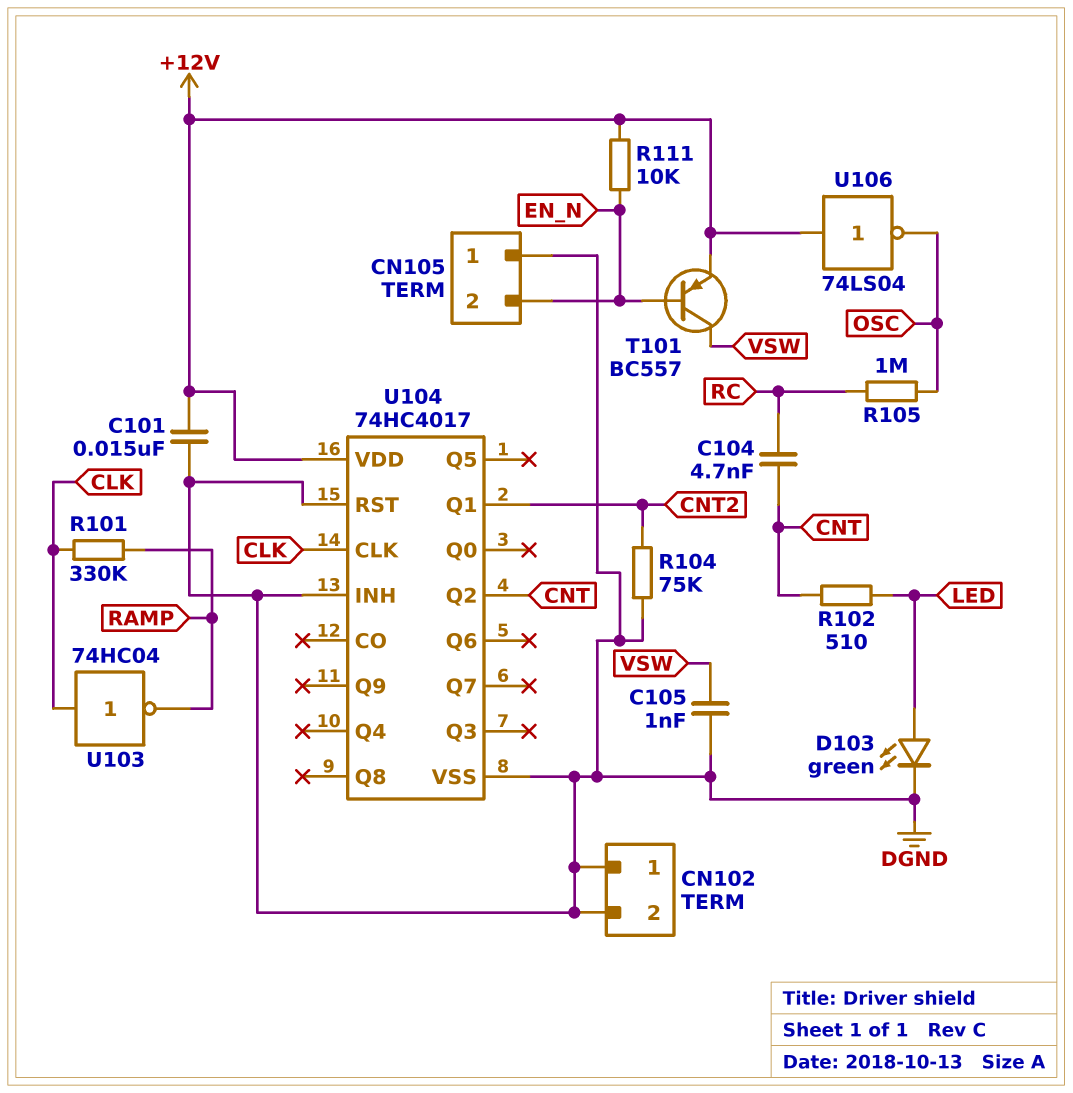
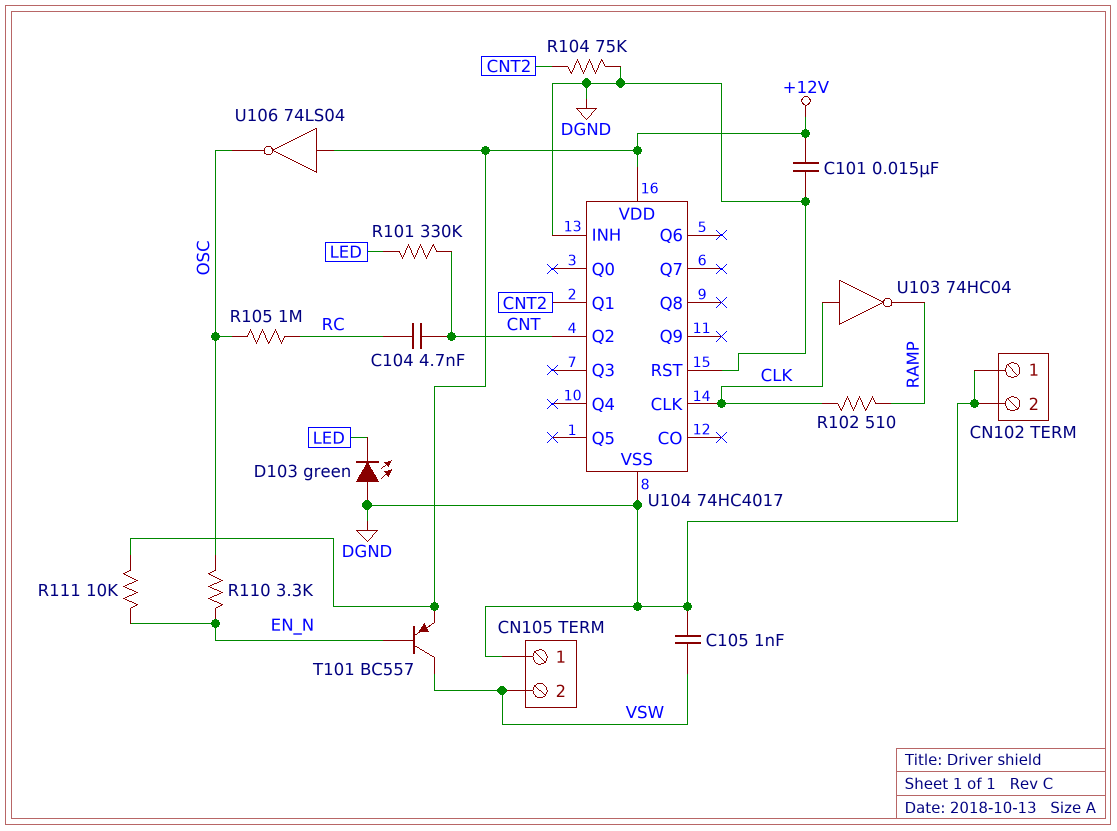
CN105 pin 2: EN_N -> VSW
D103: LED green (A LED, K DGND) -> LED green (A DGND, K LED)
R101: 330k (CLK, RAMP) -> 330k (CNT, LED)
R102: 510 (CNT, LED) -> 510 (CLK, RAMP)
R110: none -> 3.3k (EN_N, OSC)

